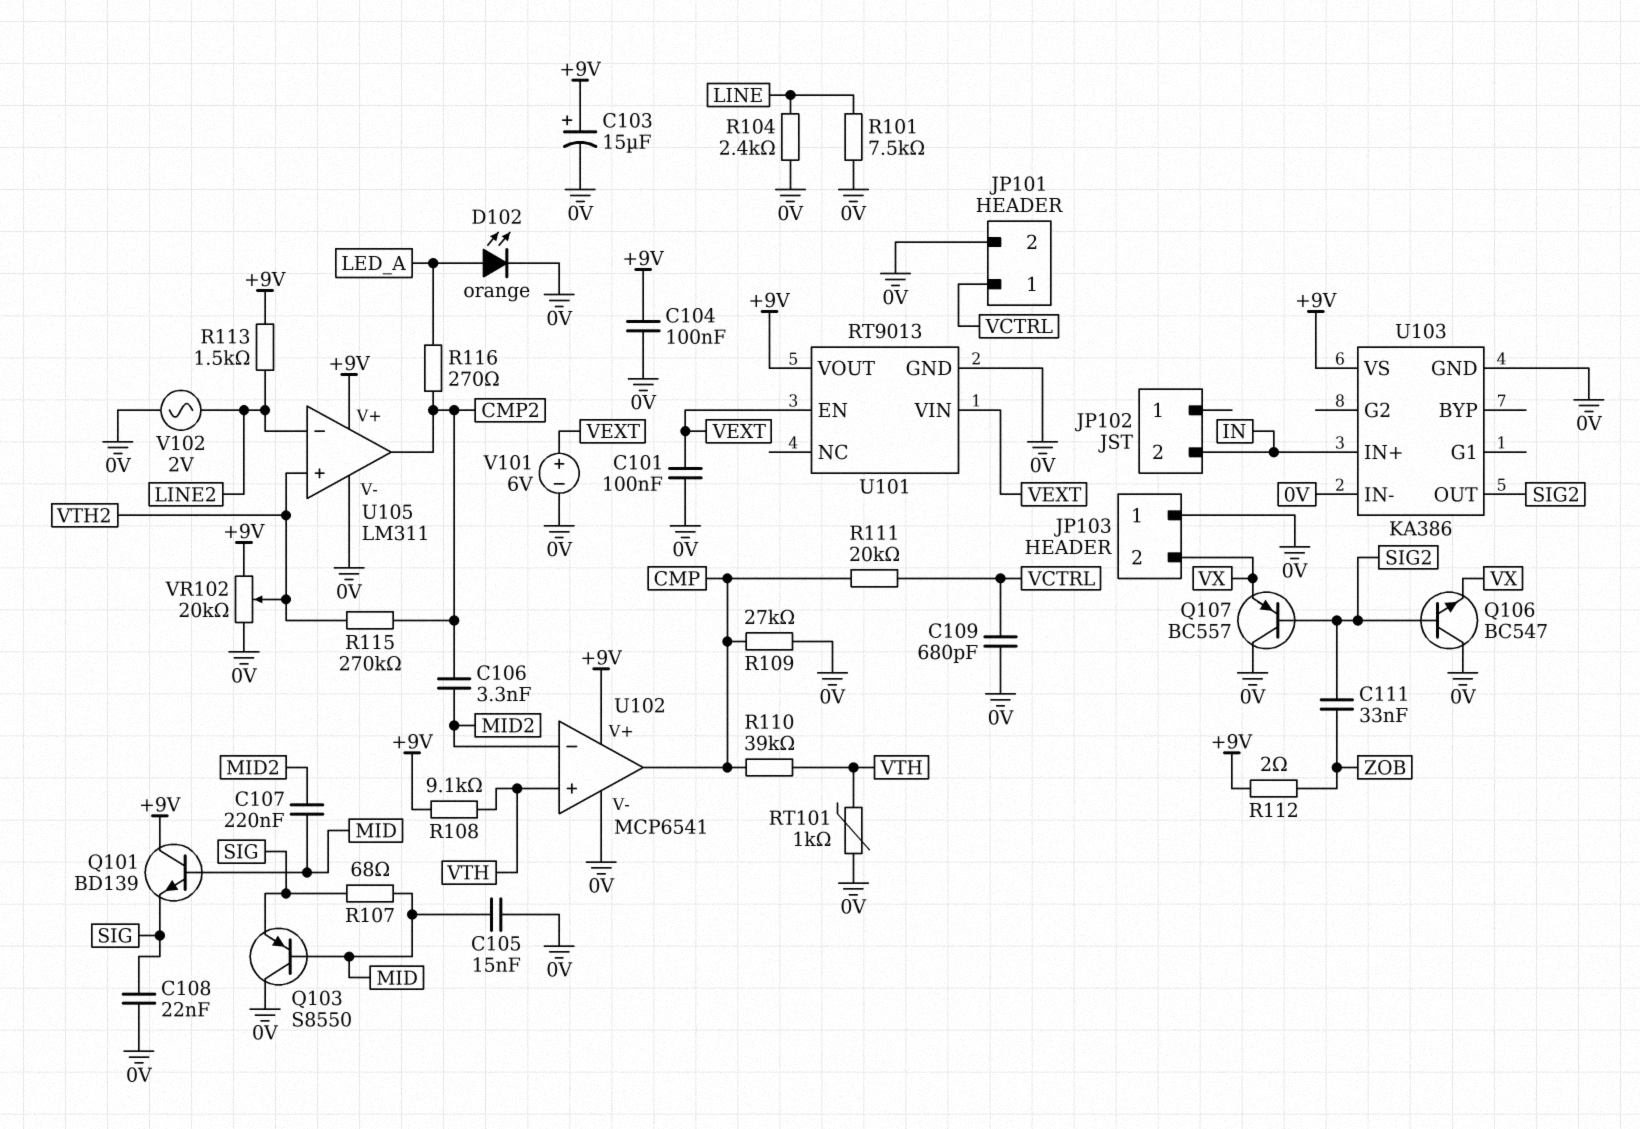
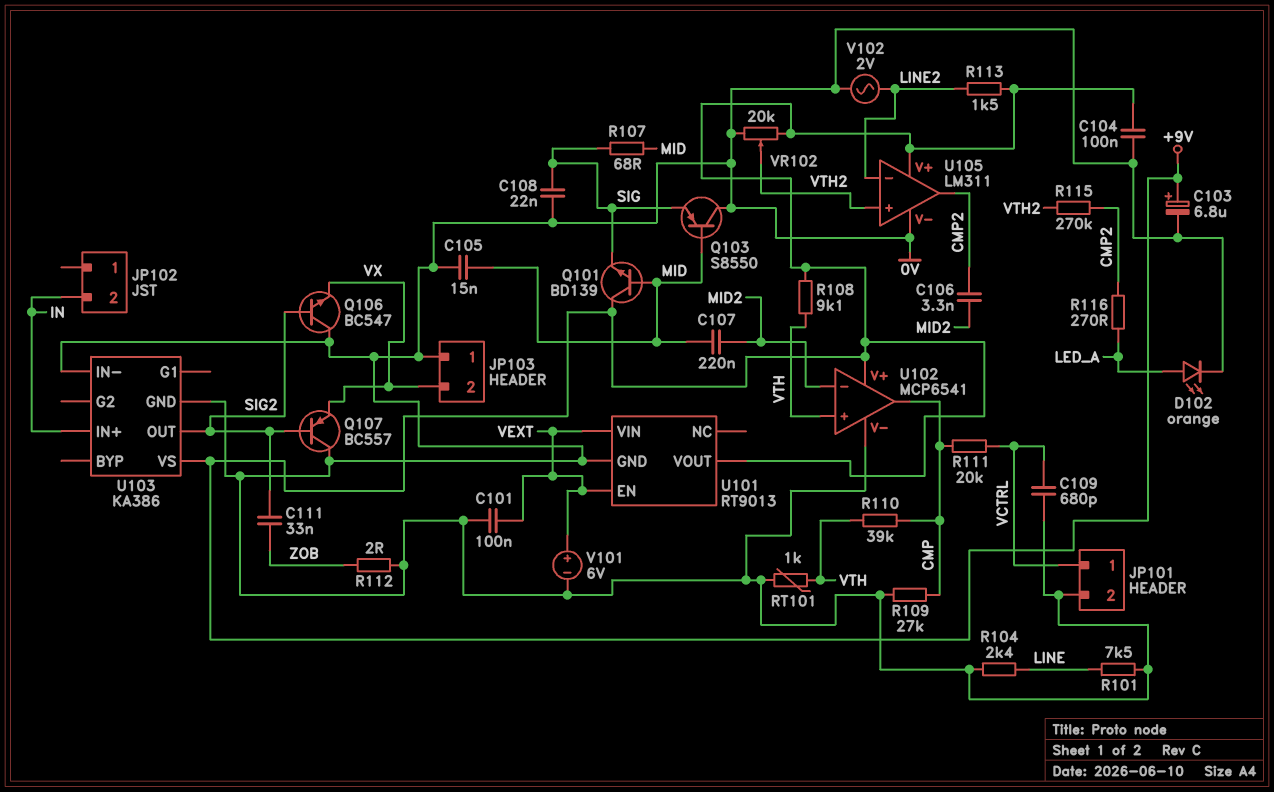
C103: 15uF (plus +9V, minus 0V) -> 6.8uF (plus +9V, minus 0V)
R112: 2 (+9V, ZOB) -> 2 (0V, ZOB)

